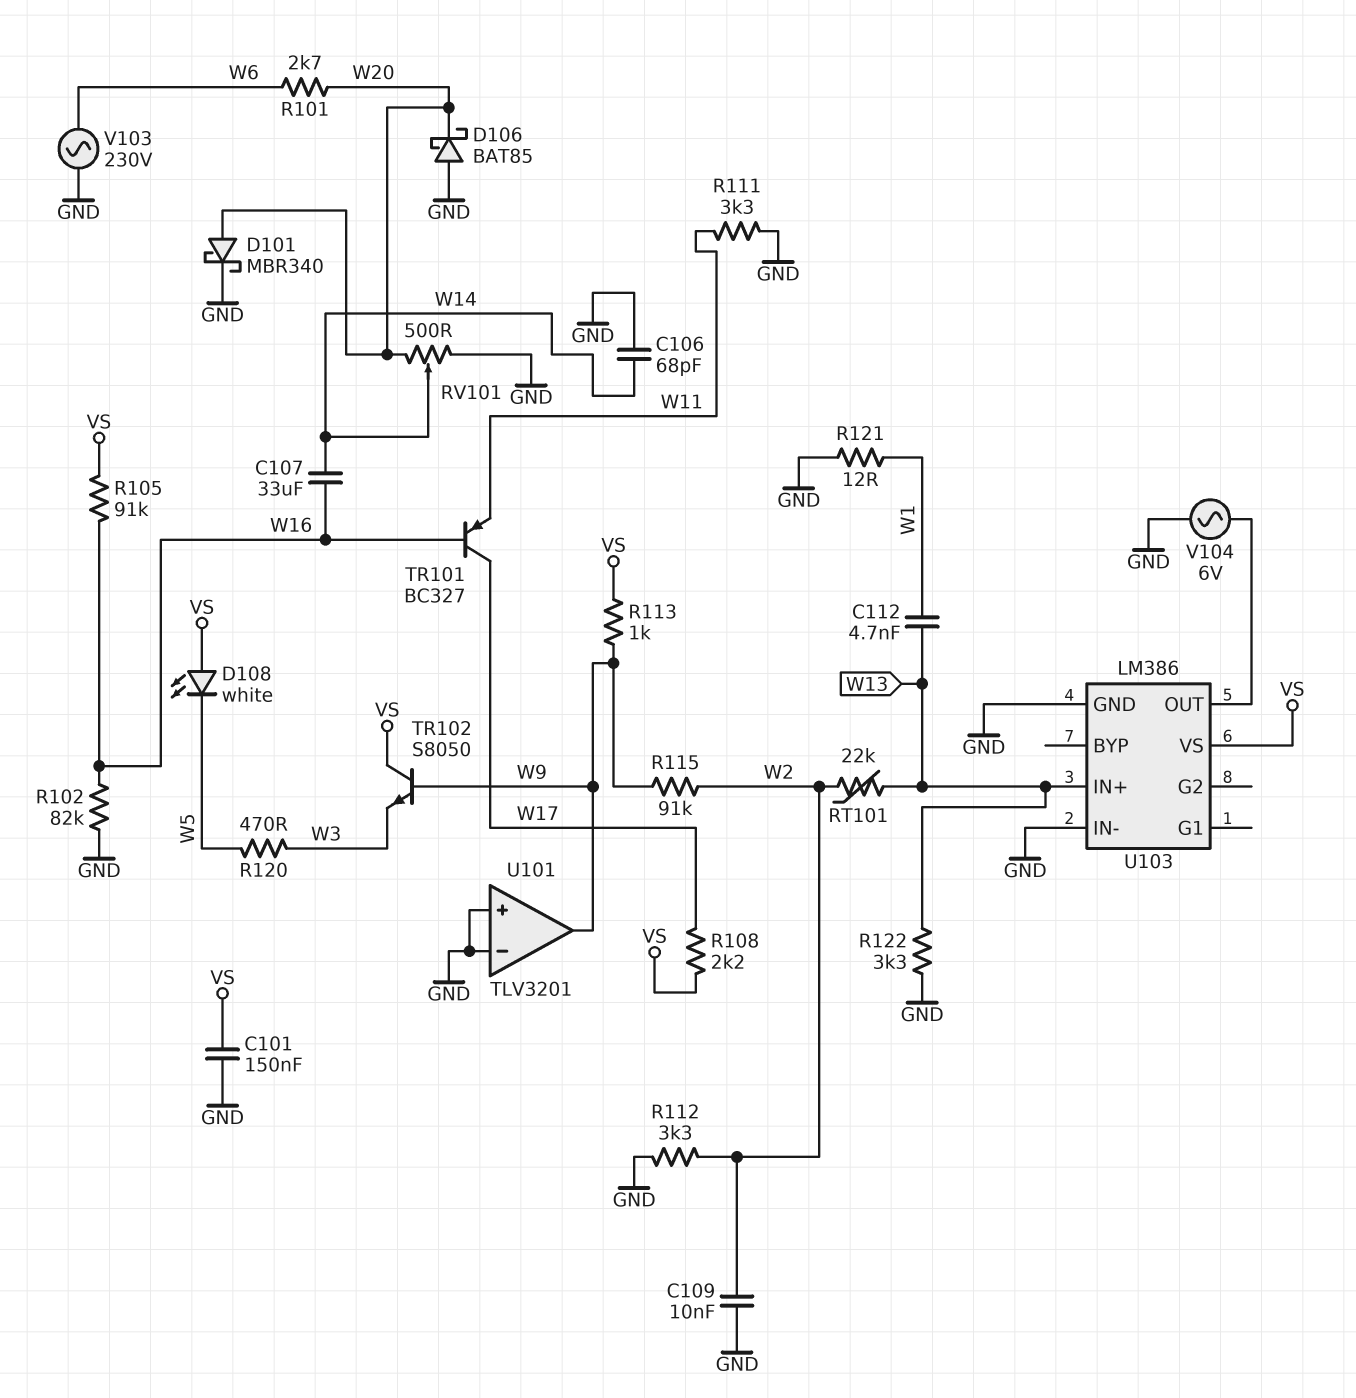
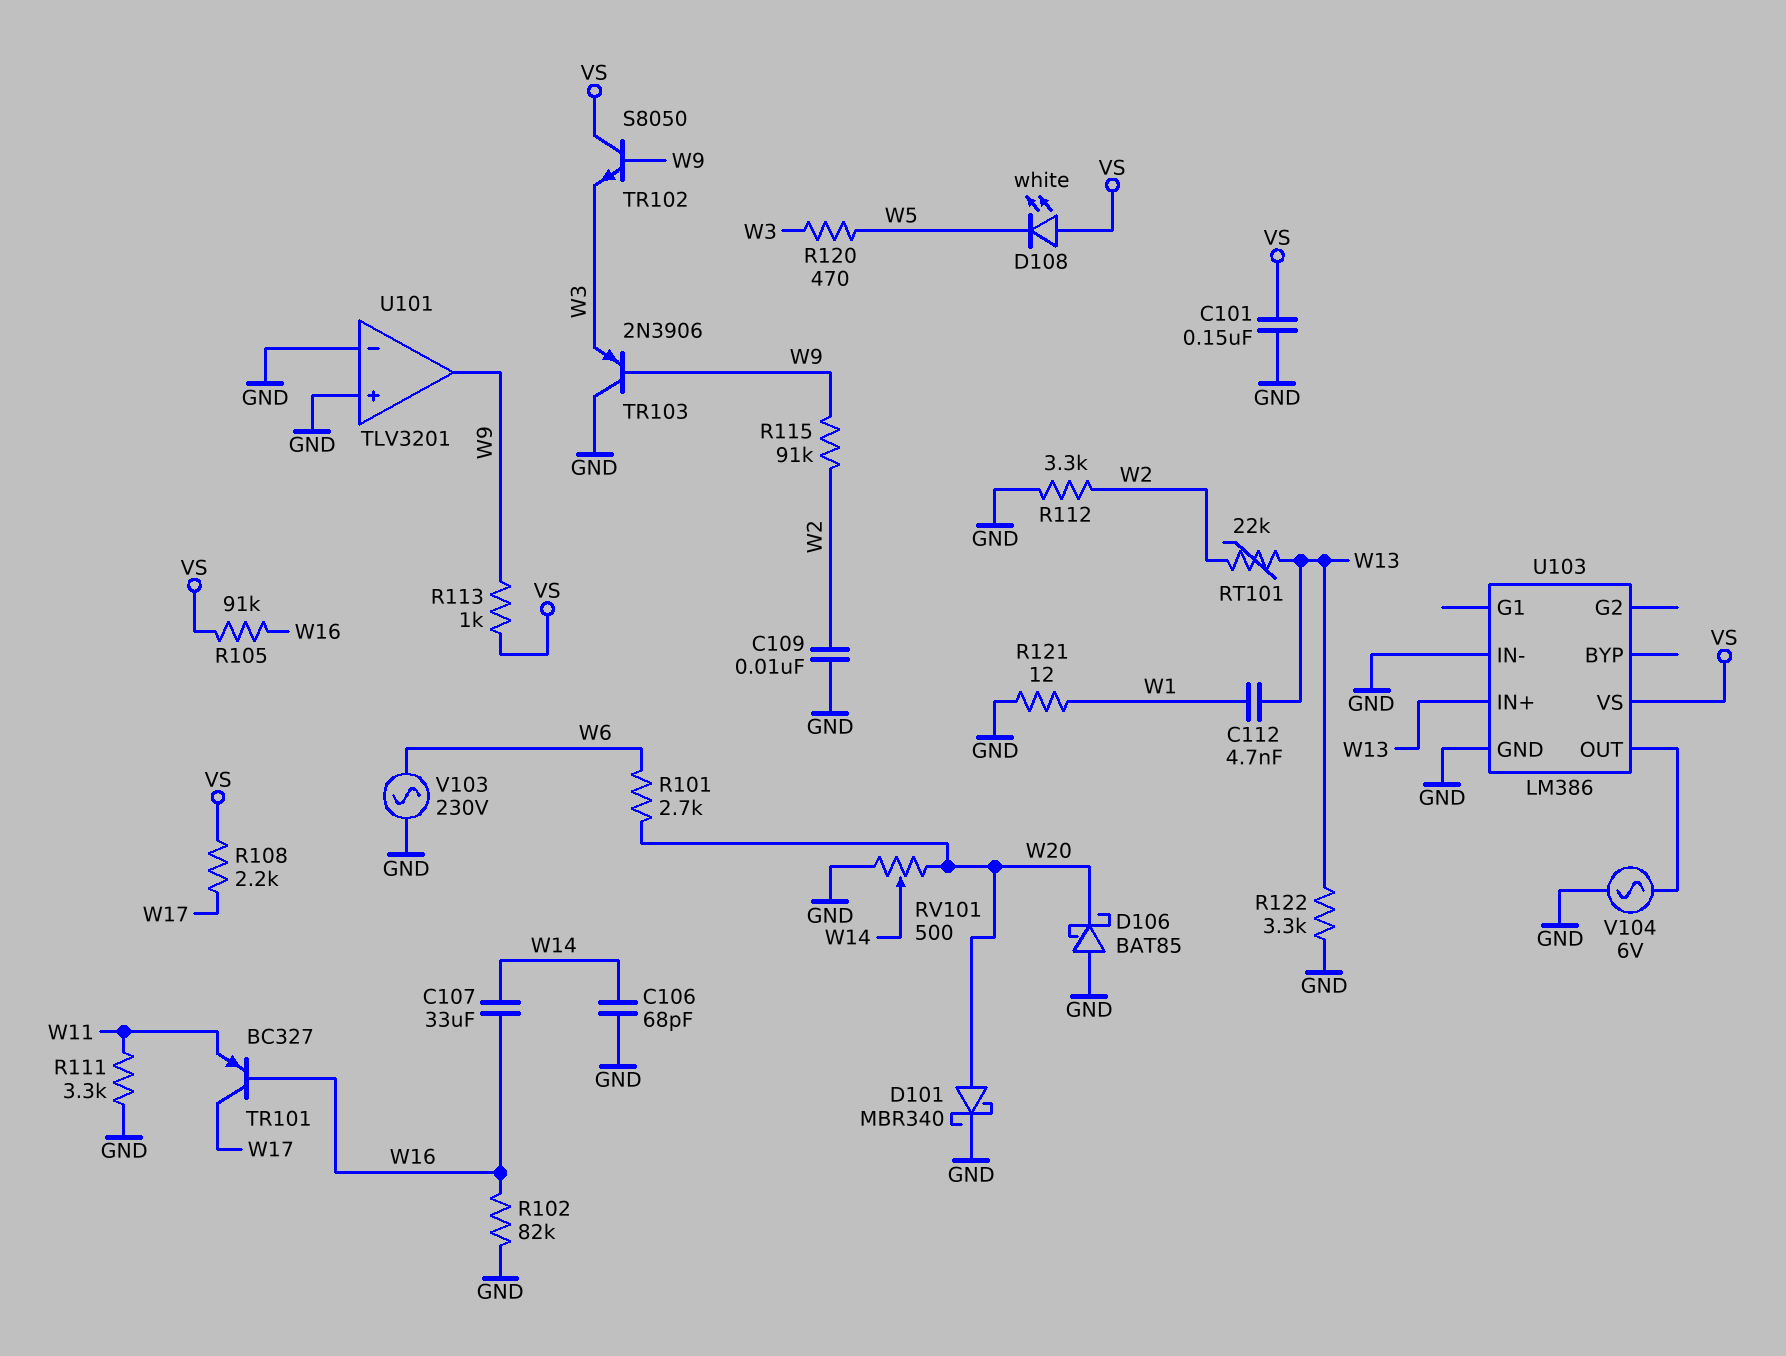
TR103: none -> PNP 2N3906 (B W9, C GND, E W3)

